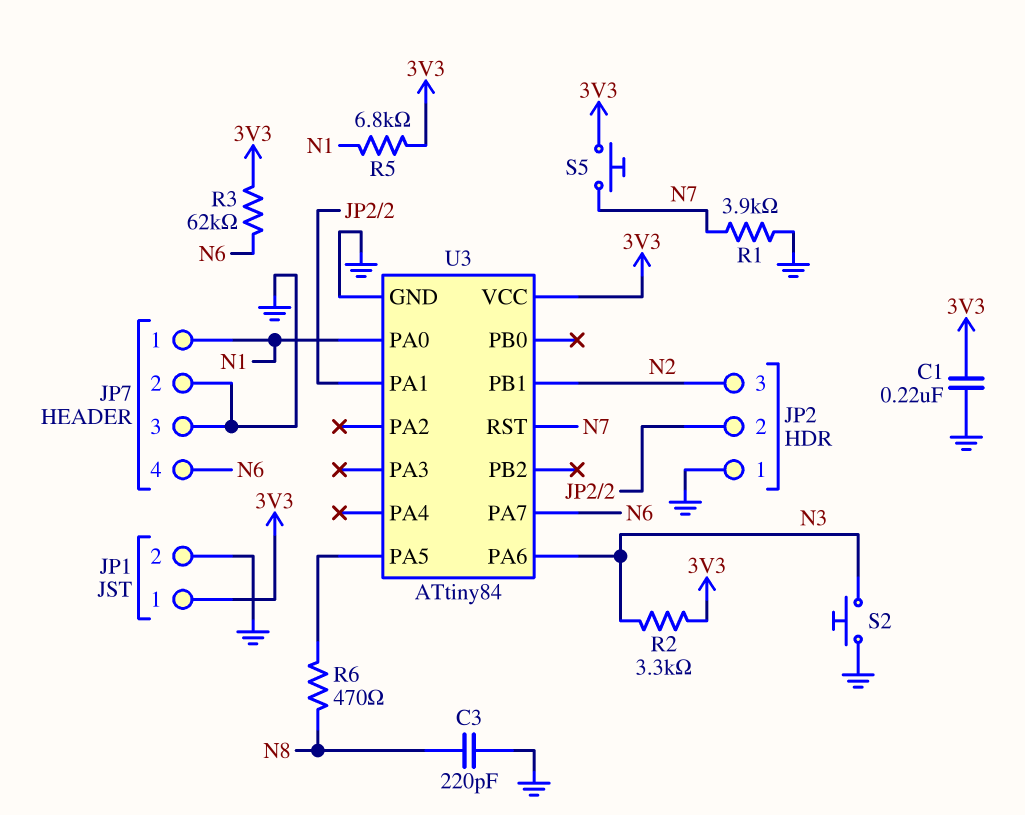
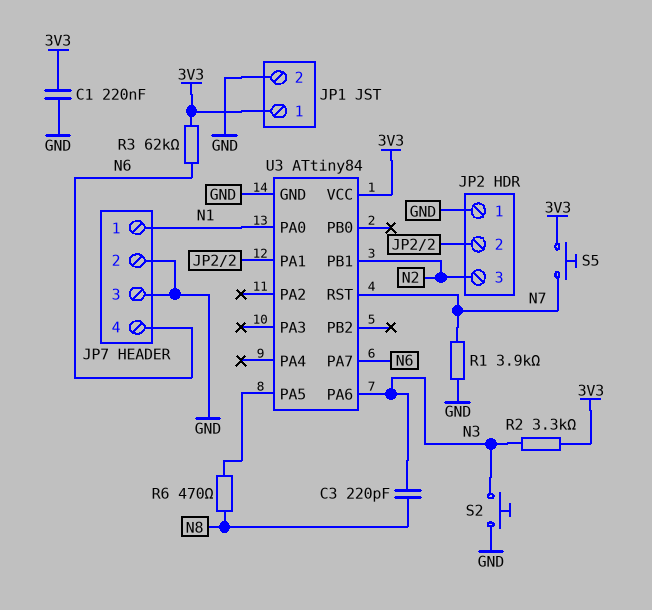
C3: 220pF (GND, N8) -> 220pF (N3, N8)
R5: 6.8k (3V3, N1) -> none

